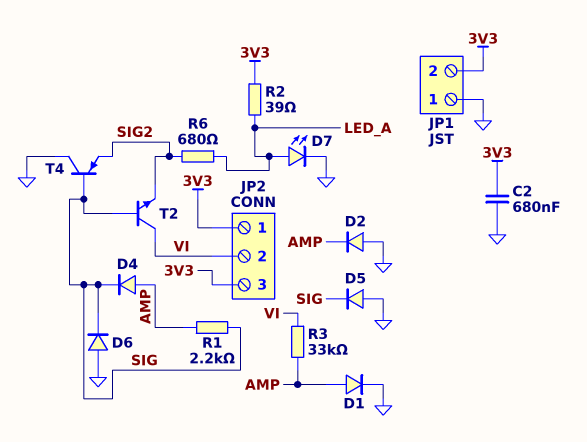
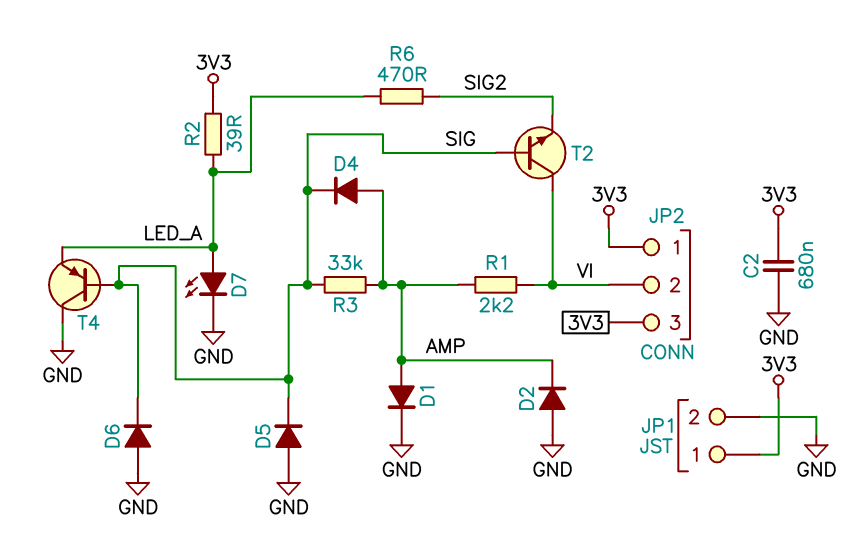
JP1 pin 1: GND -> 3V3
JP1 pin 2: 3V3 -> GND
R1: 2.2k (AMP, SIG) -> 2.2k (AMP, VI)
R3: 33k (AMP, VI) -> 33k (AMP, SIG)
R6: 680 (LED_A, SIG2) -> 470 (LED_A, SIG2)
T4: PNP (B SIG, C GND, E SIG2) -> PNP (B SIG, C GND, E LED_A)

